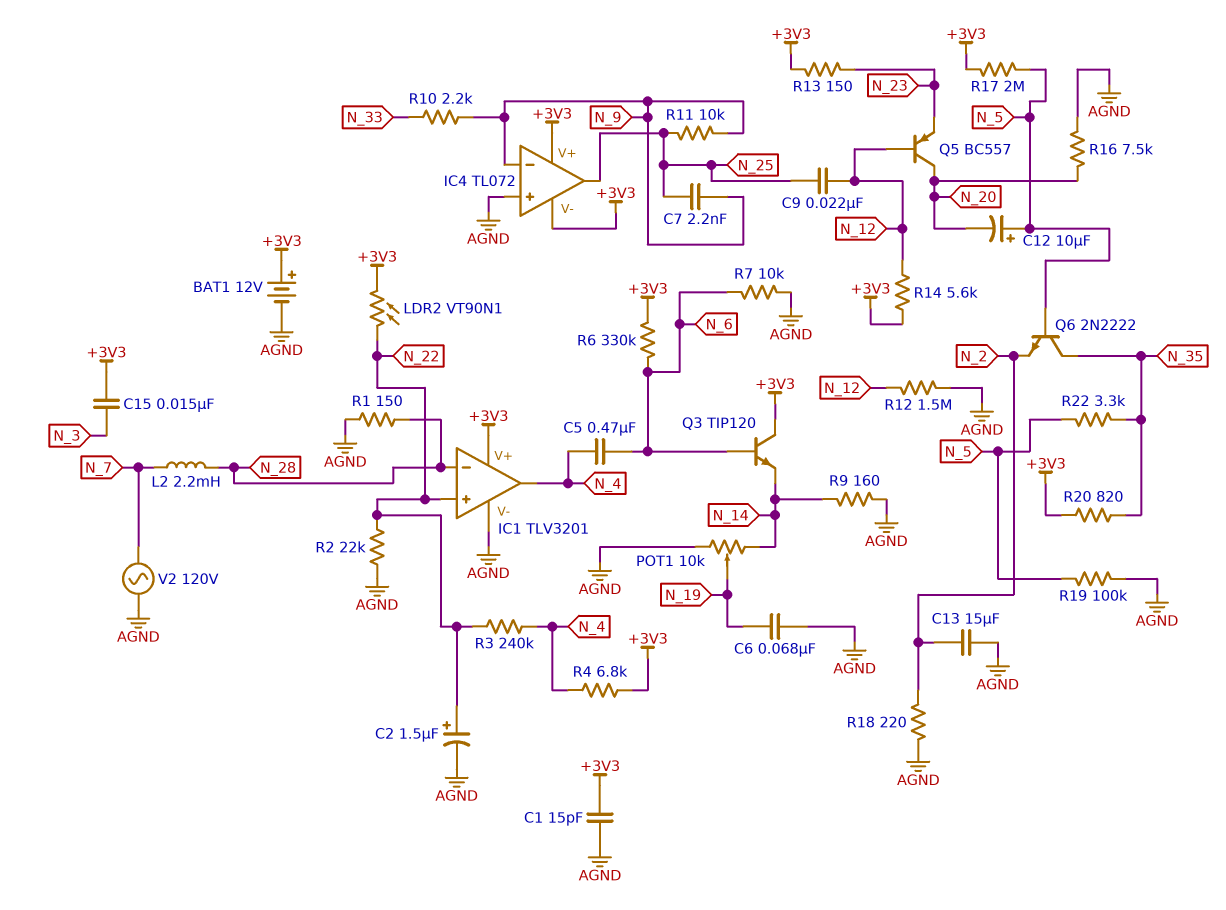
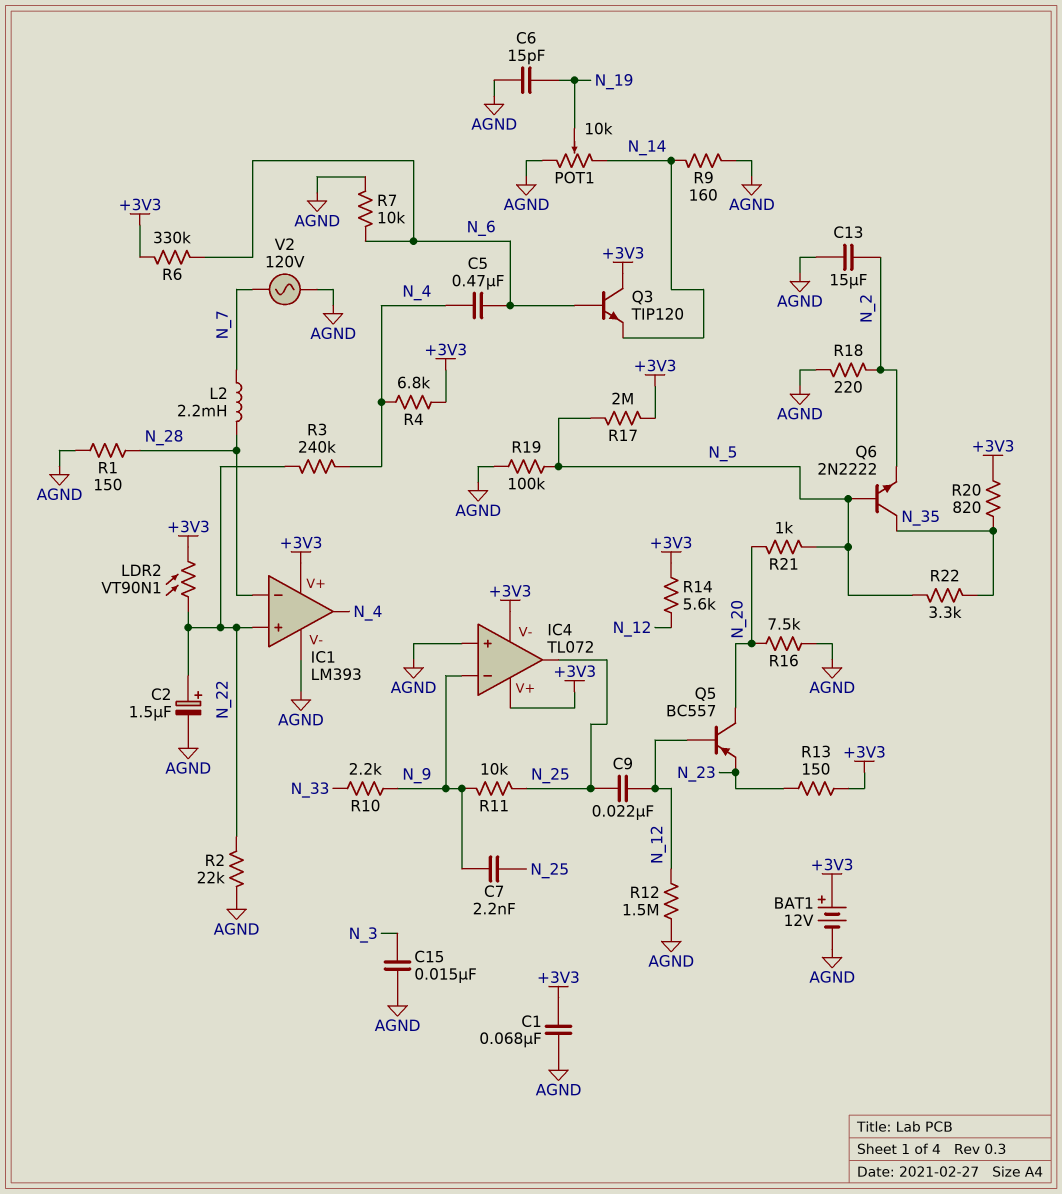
C1: 15pF (+3V3, AGND) -> 68nF (+3V3, AGND)
C6: 68nF (AGND, N_19) -> 15pF (AGND, N_19)
C12: 10uF (plus N_5, minus N_20) -> none
C15: 15nF (+3V3, N_3) -> 15nF (AGND, N_3)
IC1: TLV3201 -> LM393
R21: none -> 1k (N_5, N_20)

